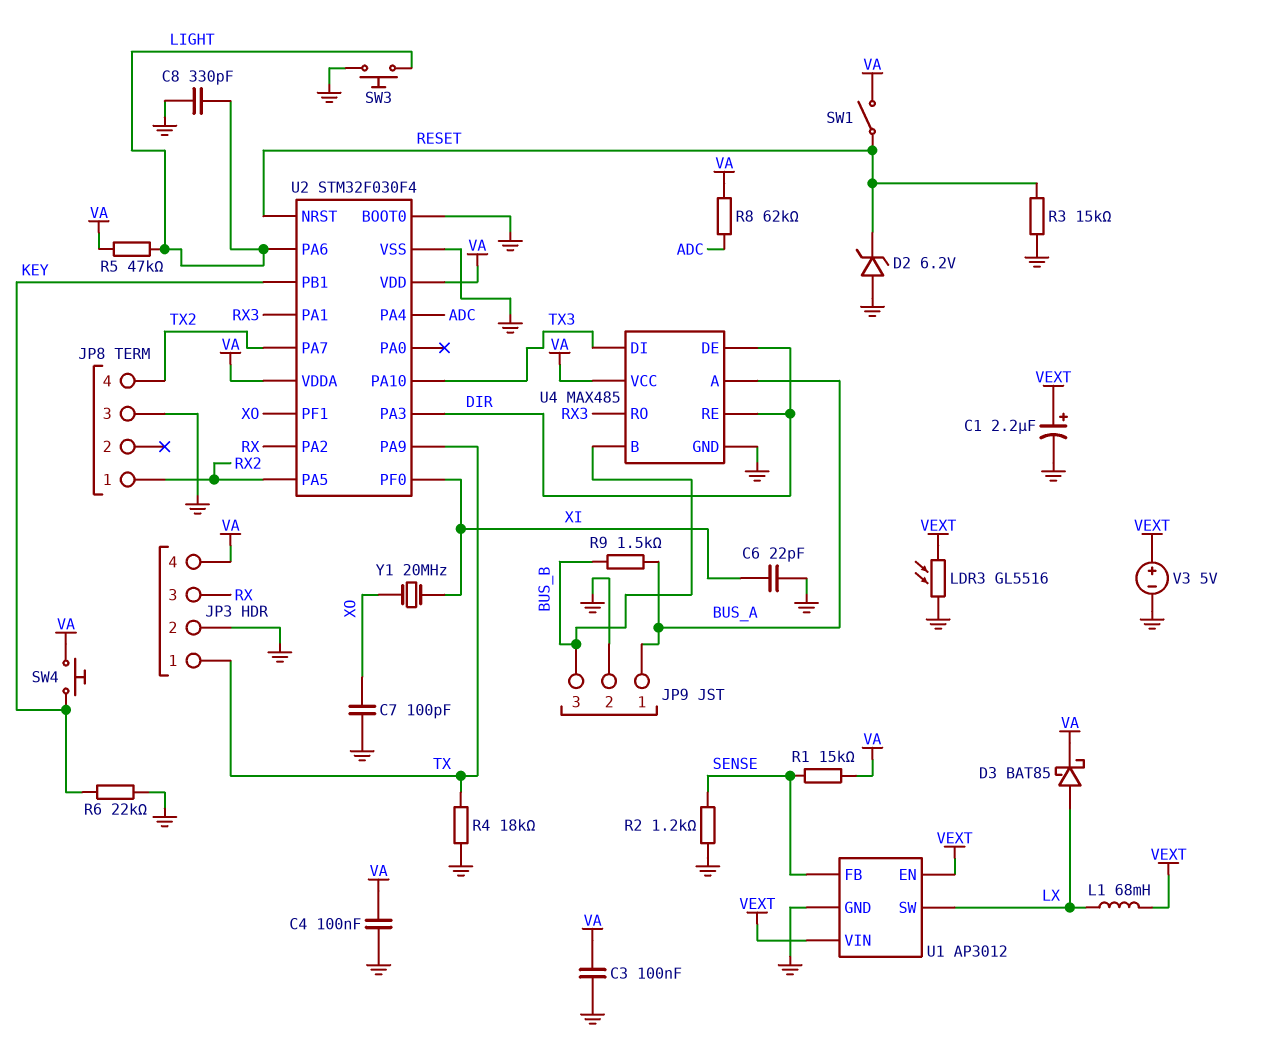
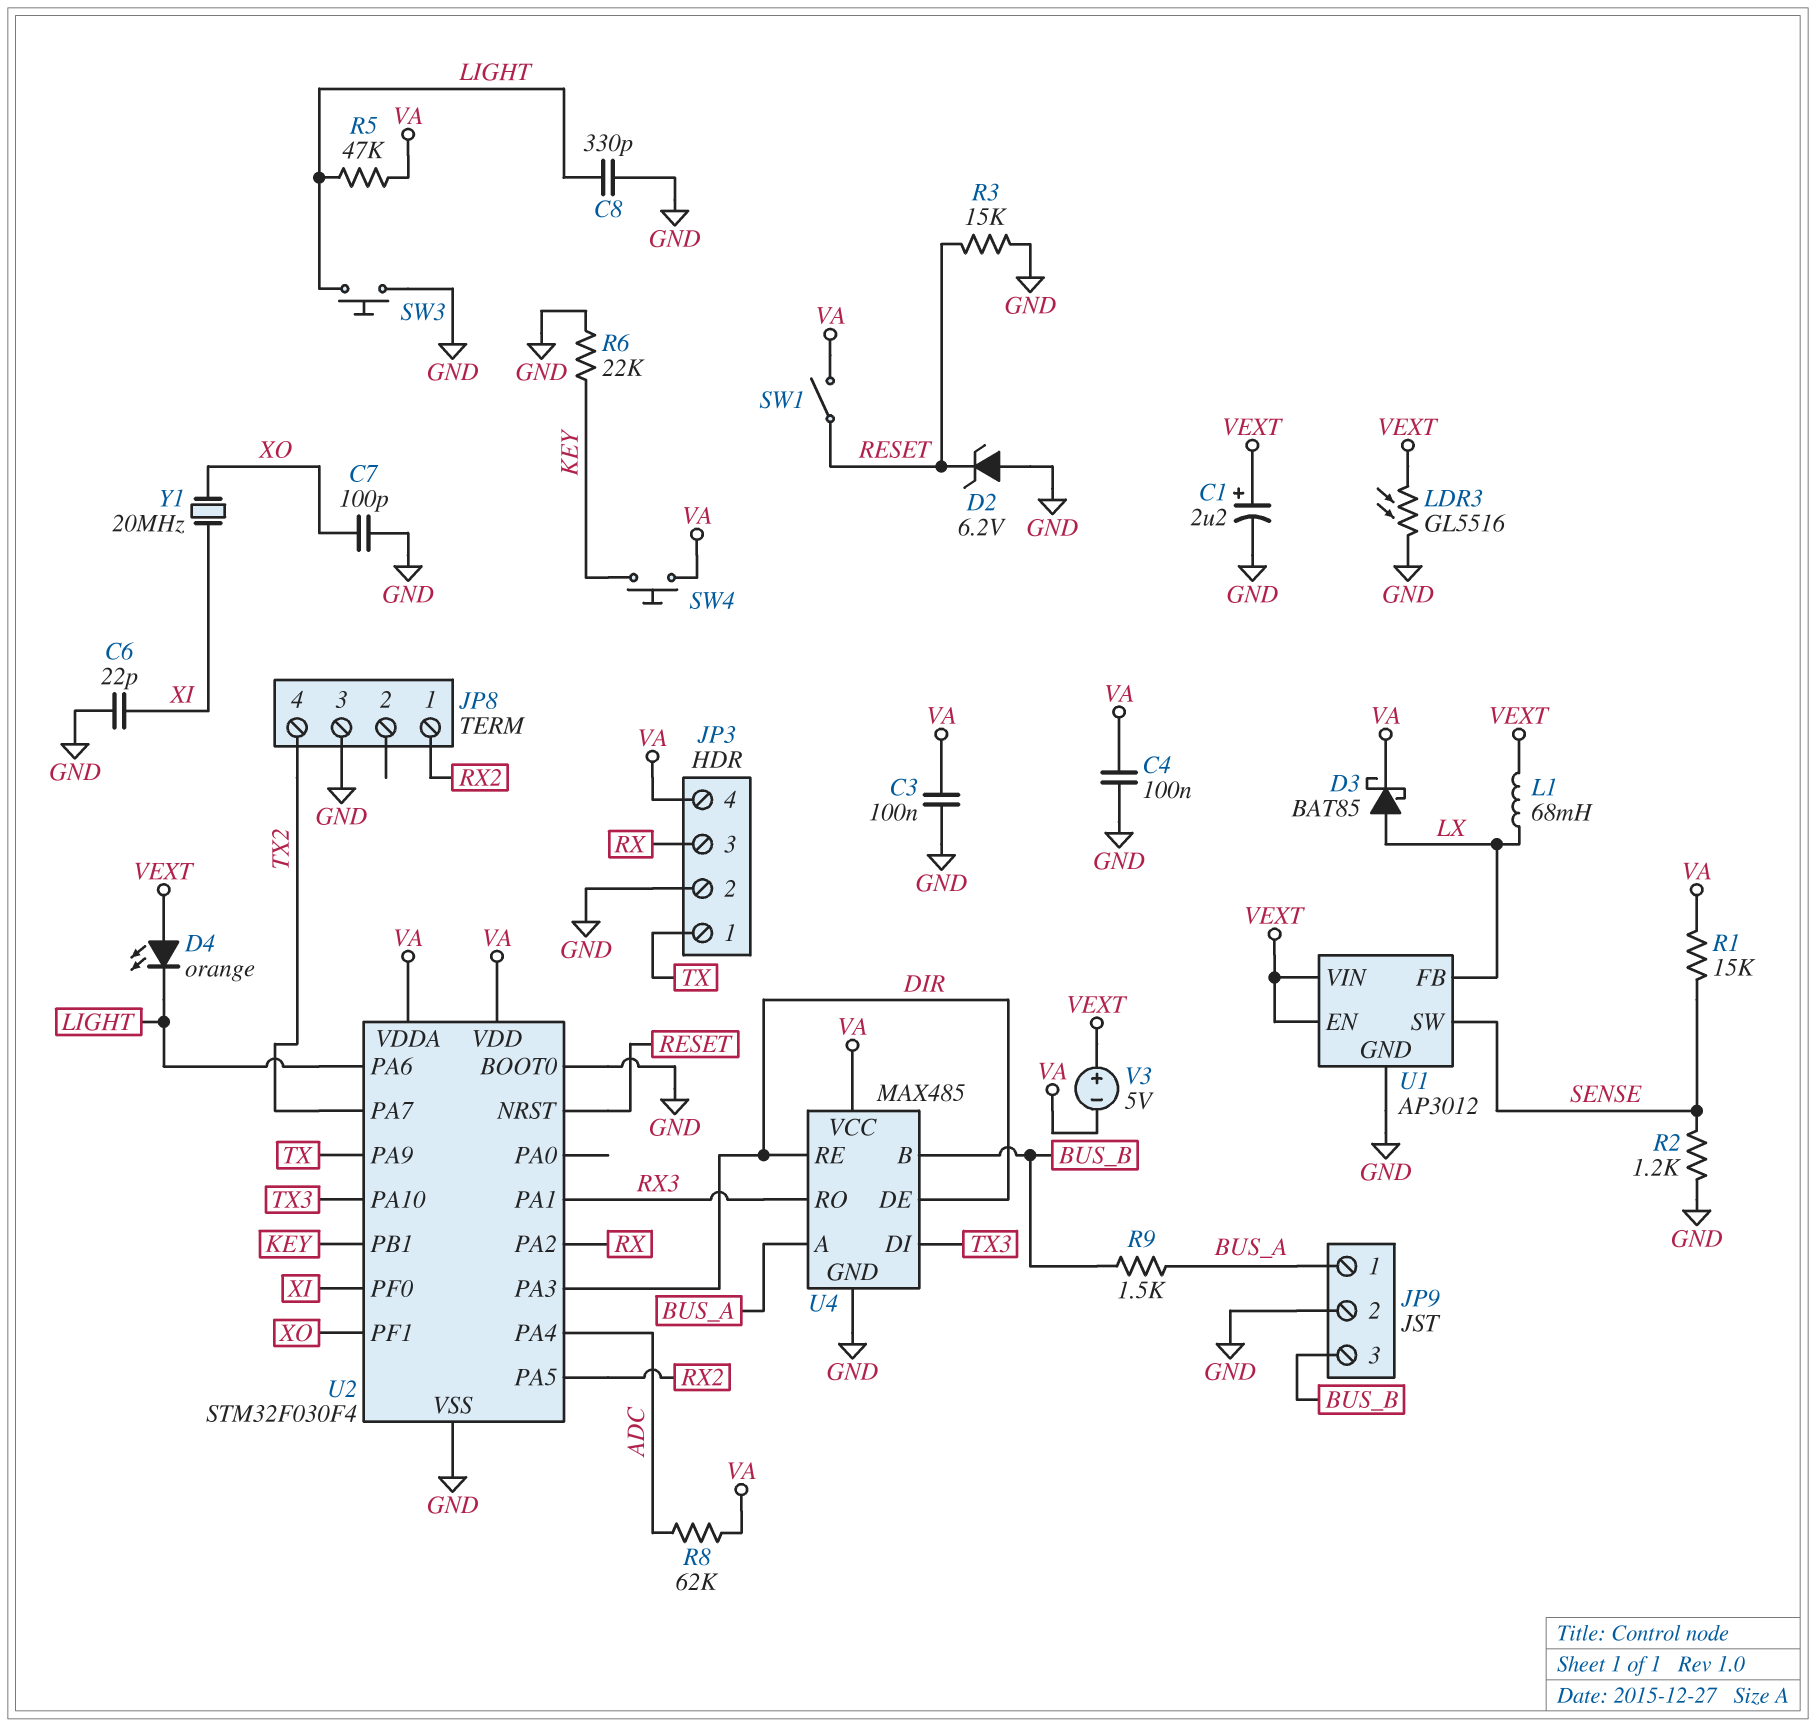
D4: none -> LED orange (A VEXT, K LIGHT)
R4: 18k (GND, TX) -> none
U1 pin FB: SENSE -> LX
U1 pin SW: LX -> SENSE
V3: 5V (plus VEXT, minus GND) -> 5V (plus VEXT, minus VA)

